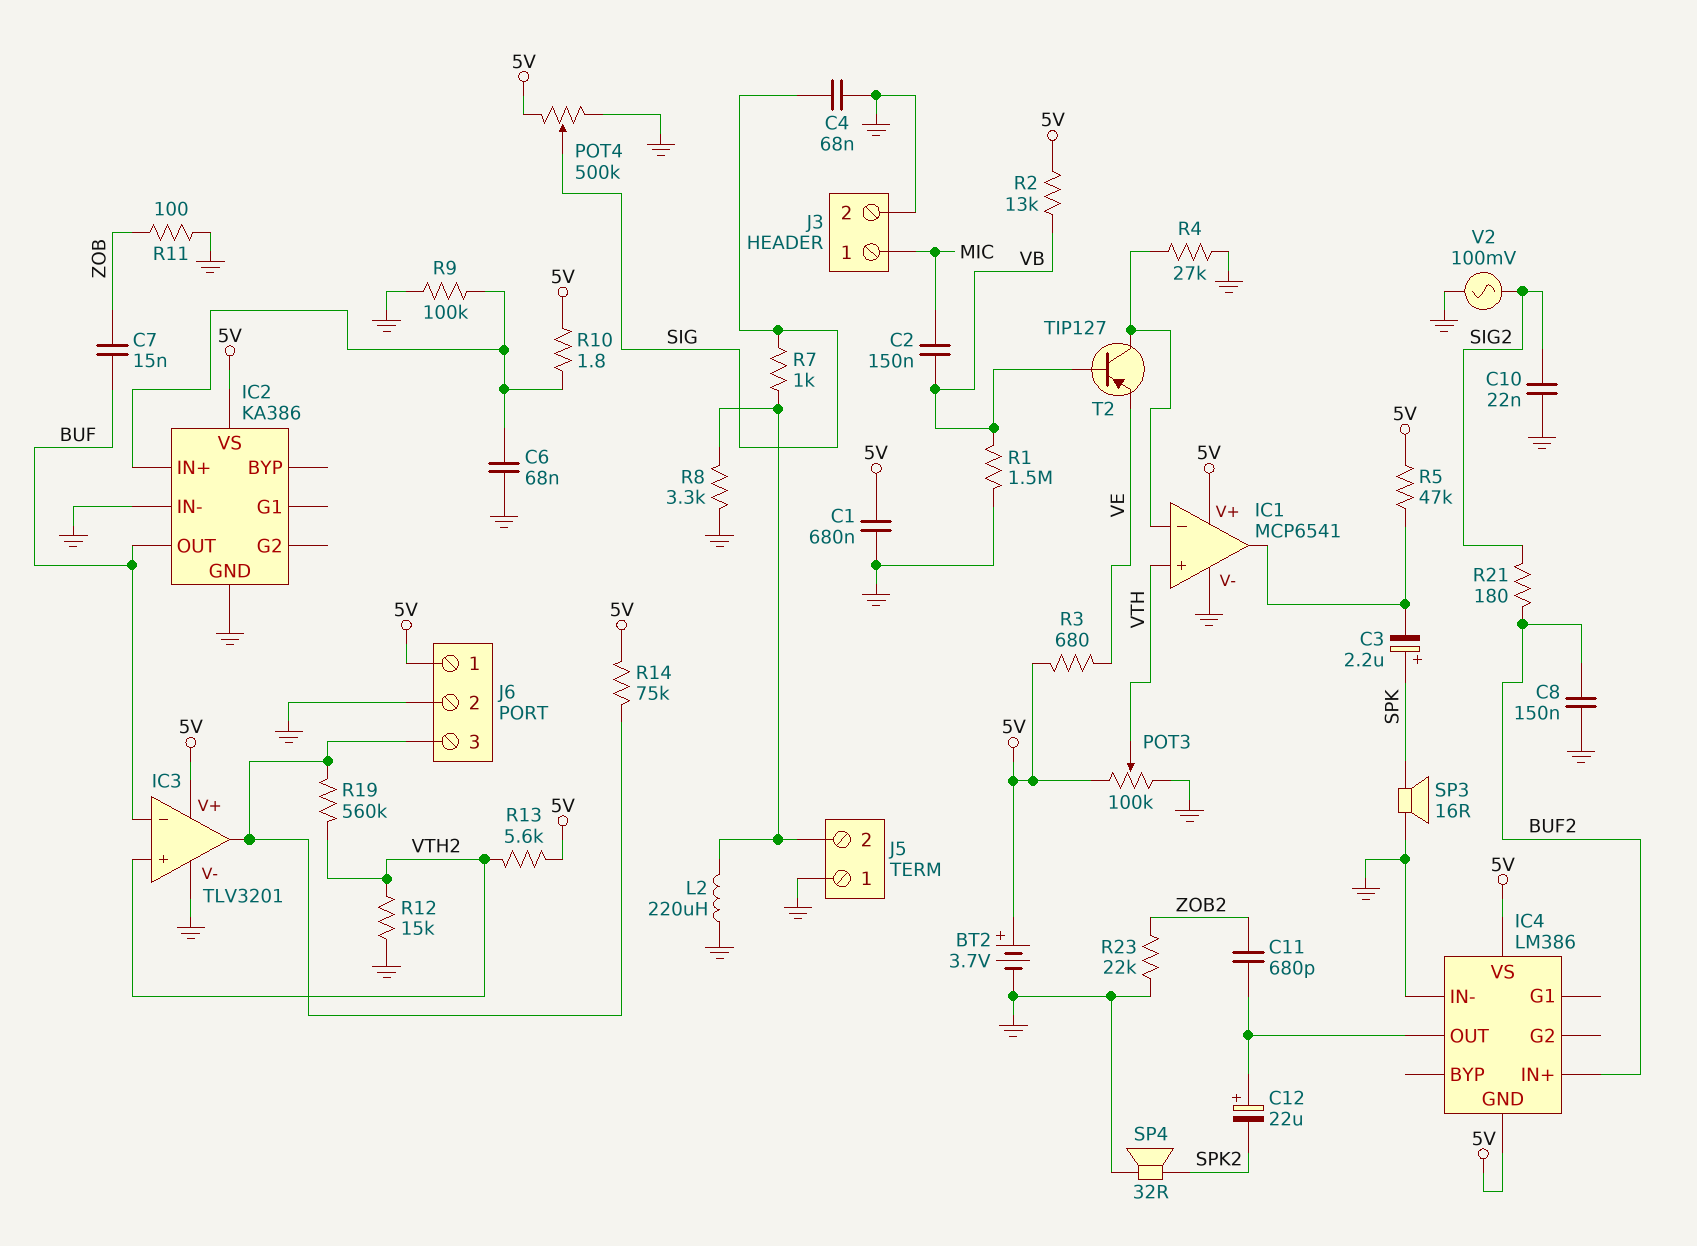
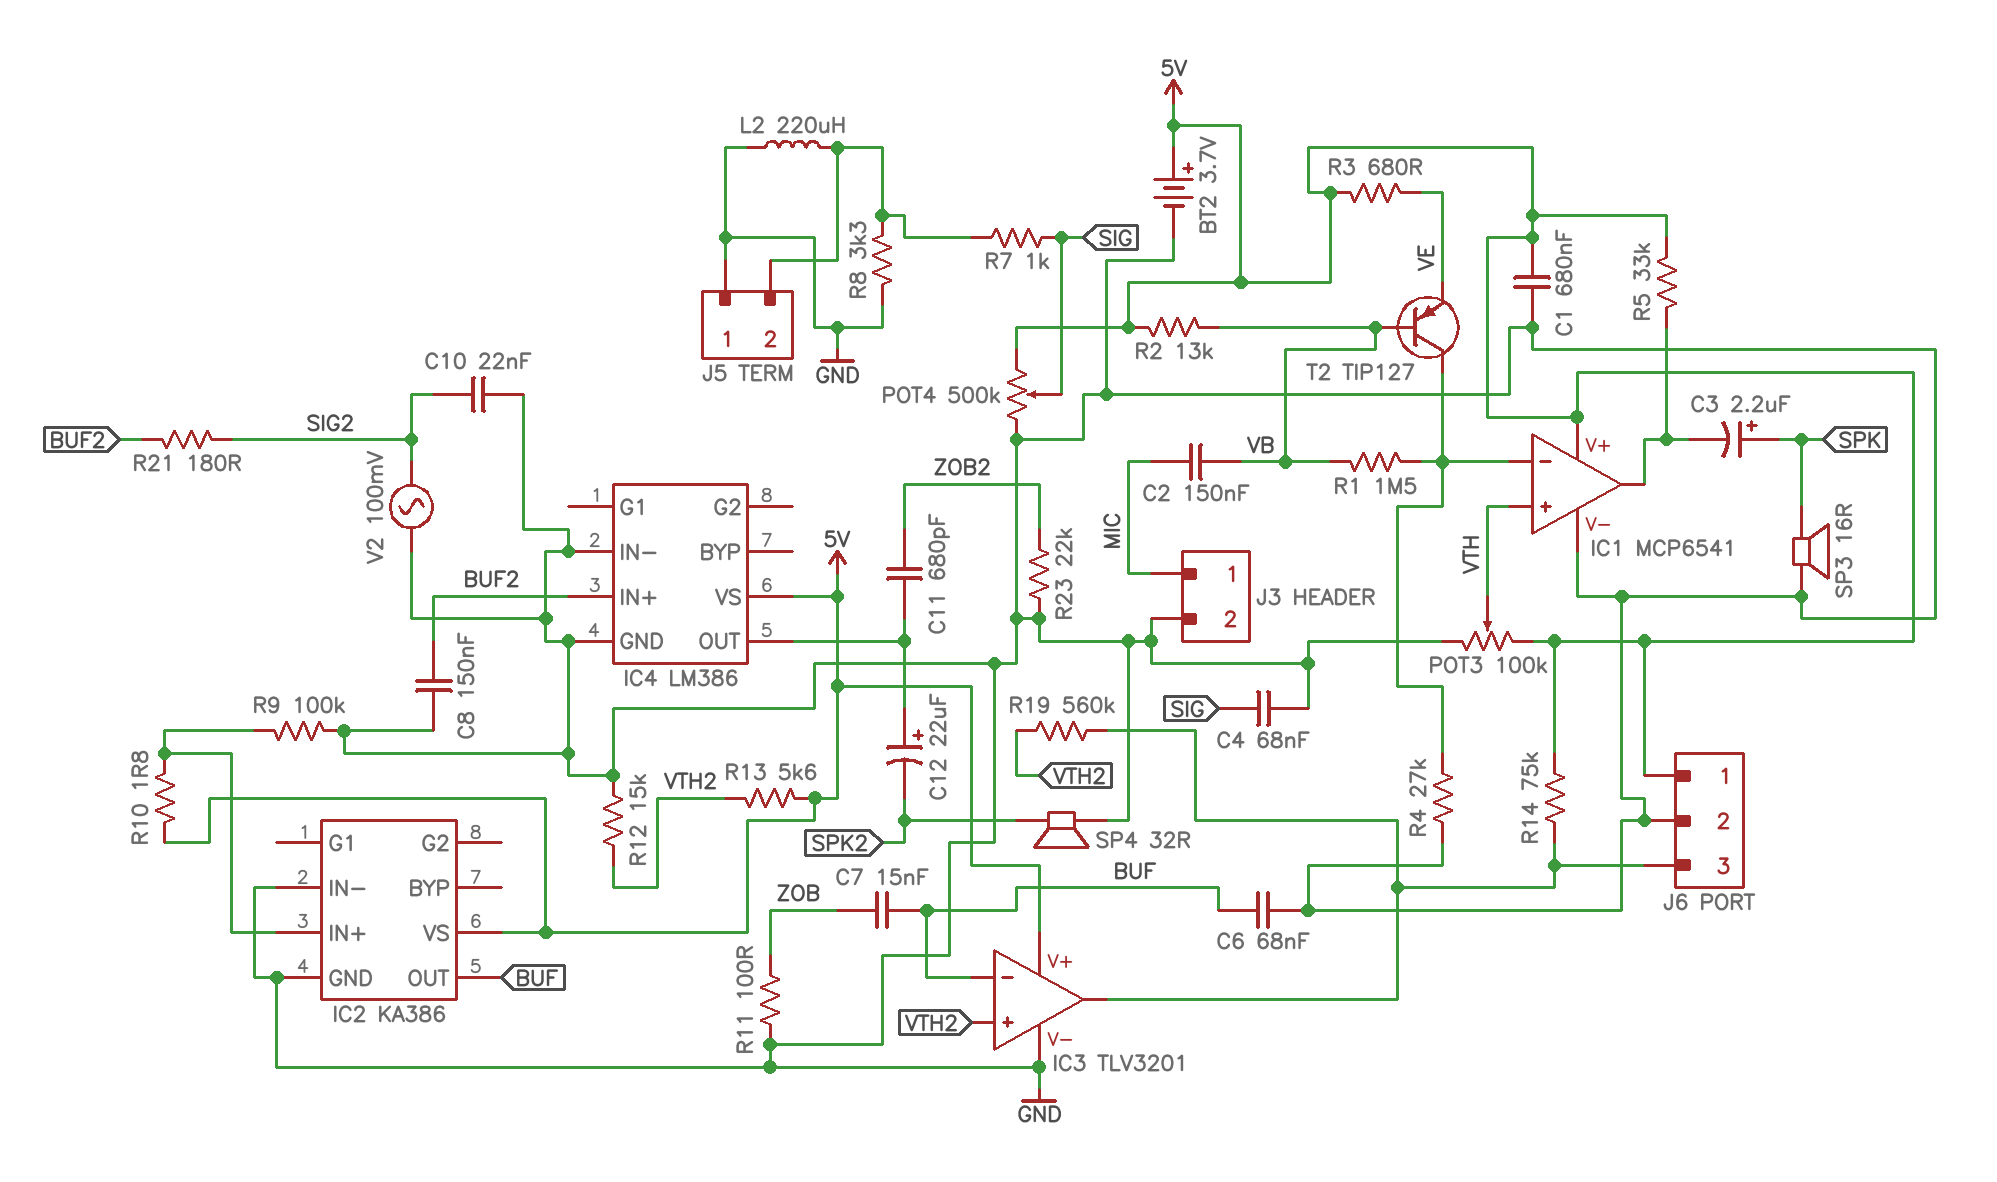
C6: 68nF (GND, IC2/IN+) -> 68nF (BUF, GND)
IC4 pin GND: 5V -> GND
R1: 1.5M (GND, VB) -> 1.5M (IC1/in-, VB)
R5: 47k (5V, IC1/out) -> 33k (5V, IC1/out)

